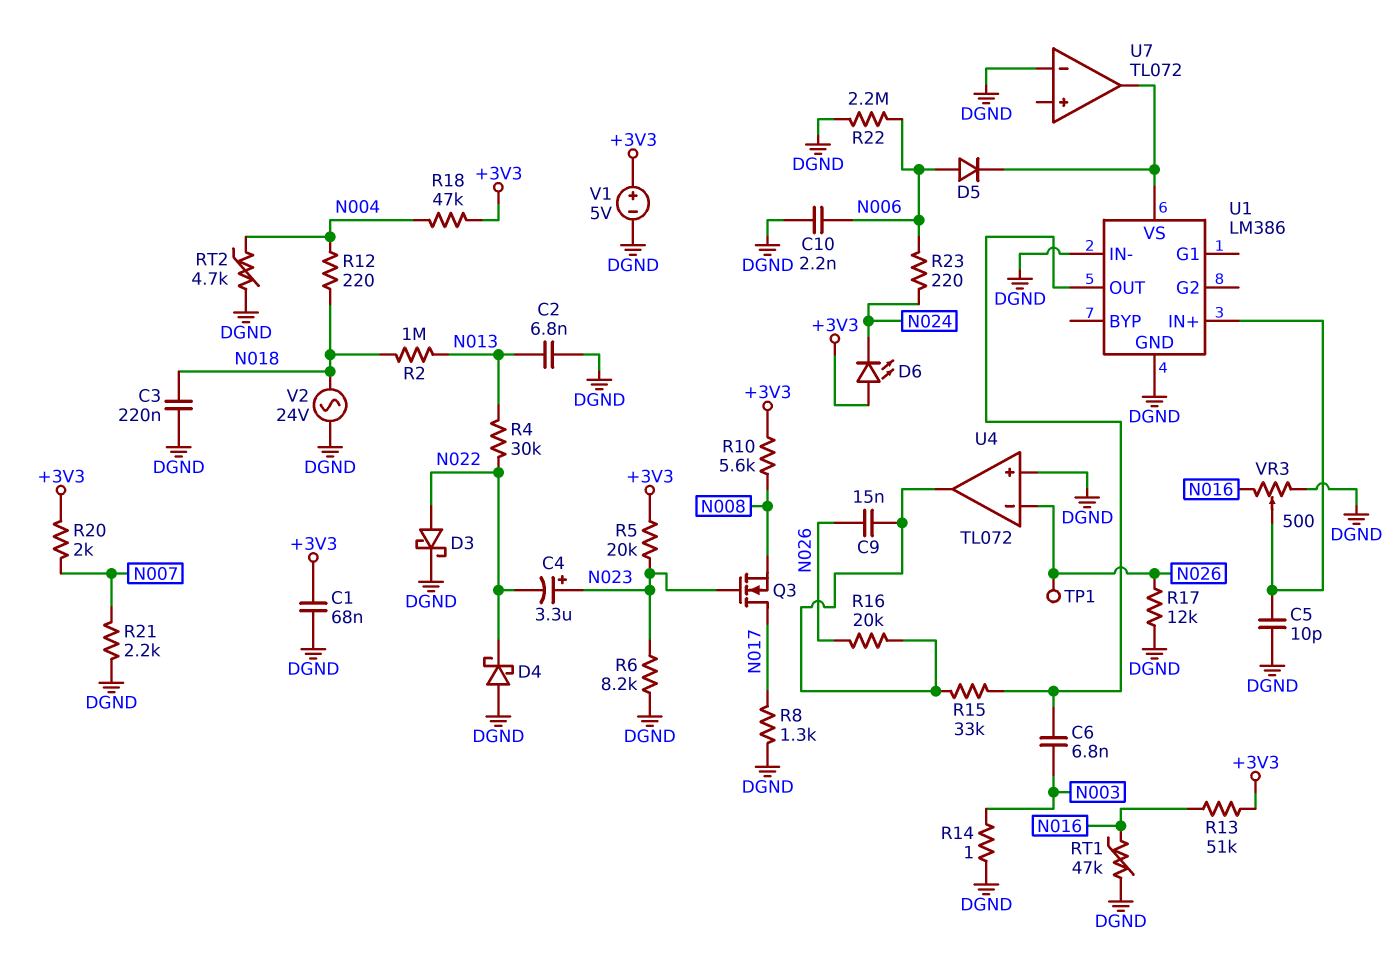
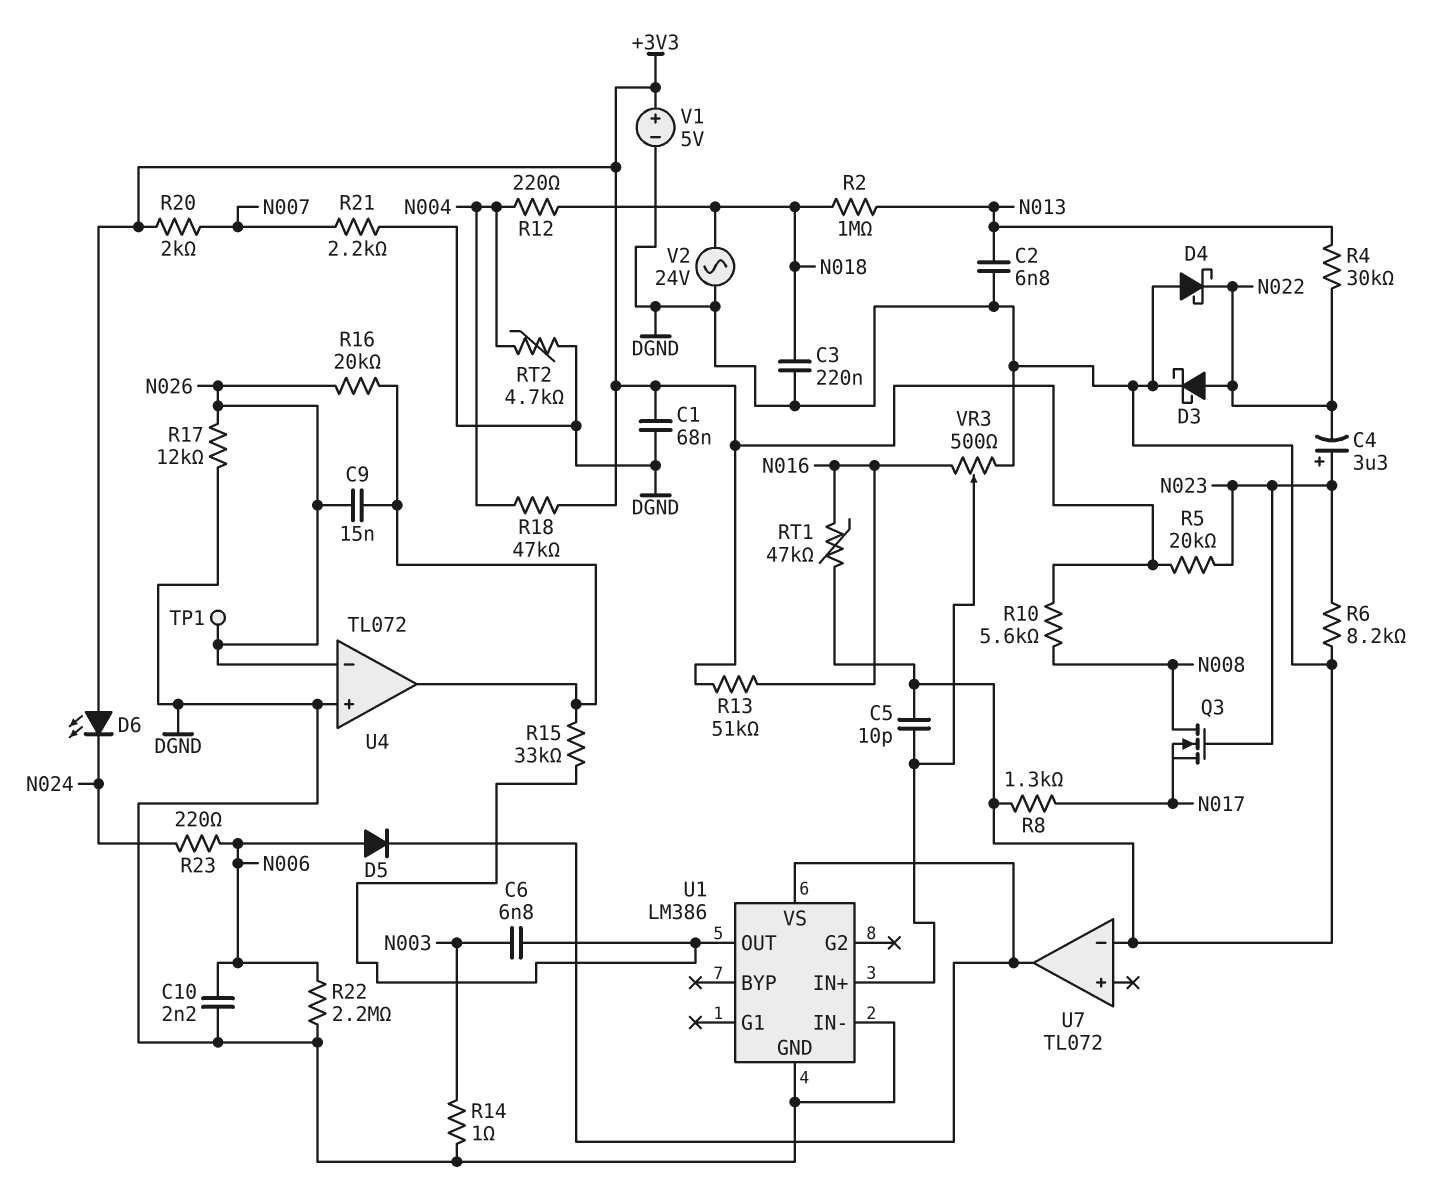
Q3: NMOS (G N023, D N017, S N008) -> NMOS (G N023, D N008, S N017)

